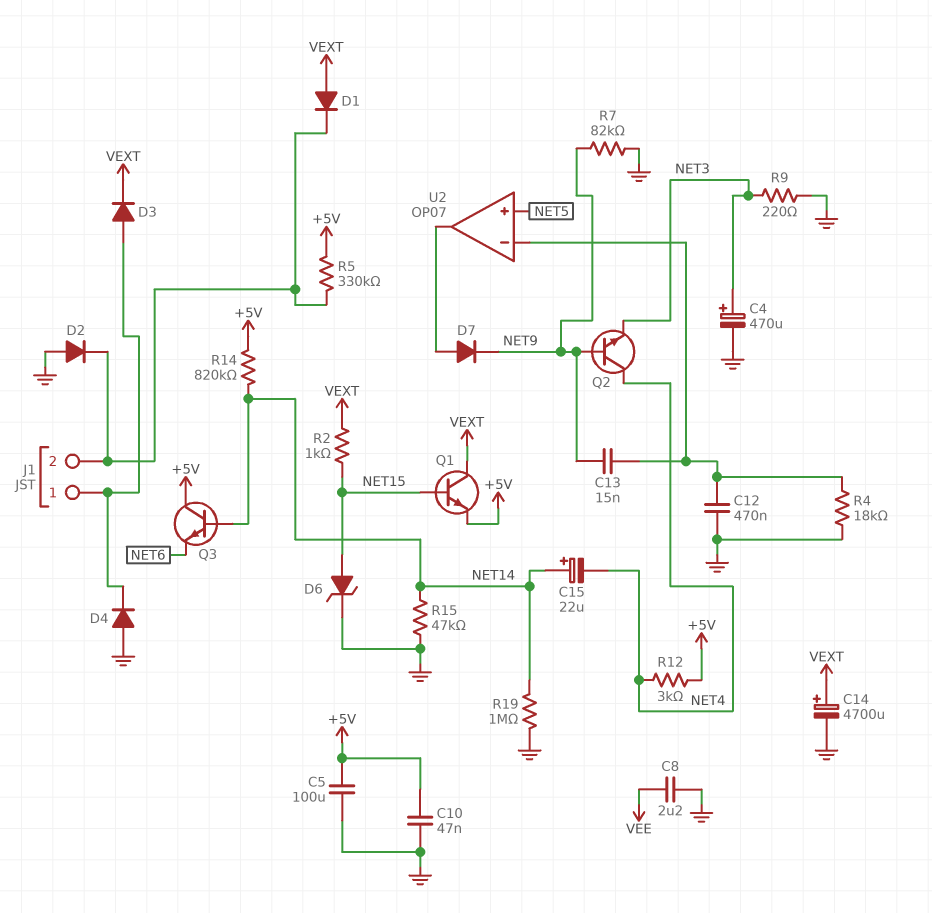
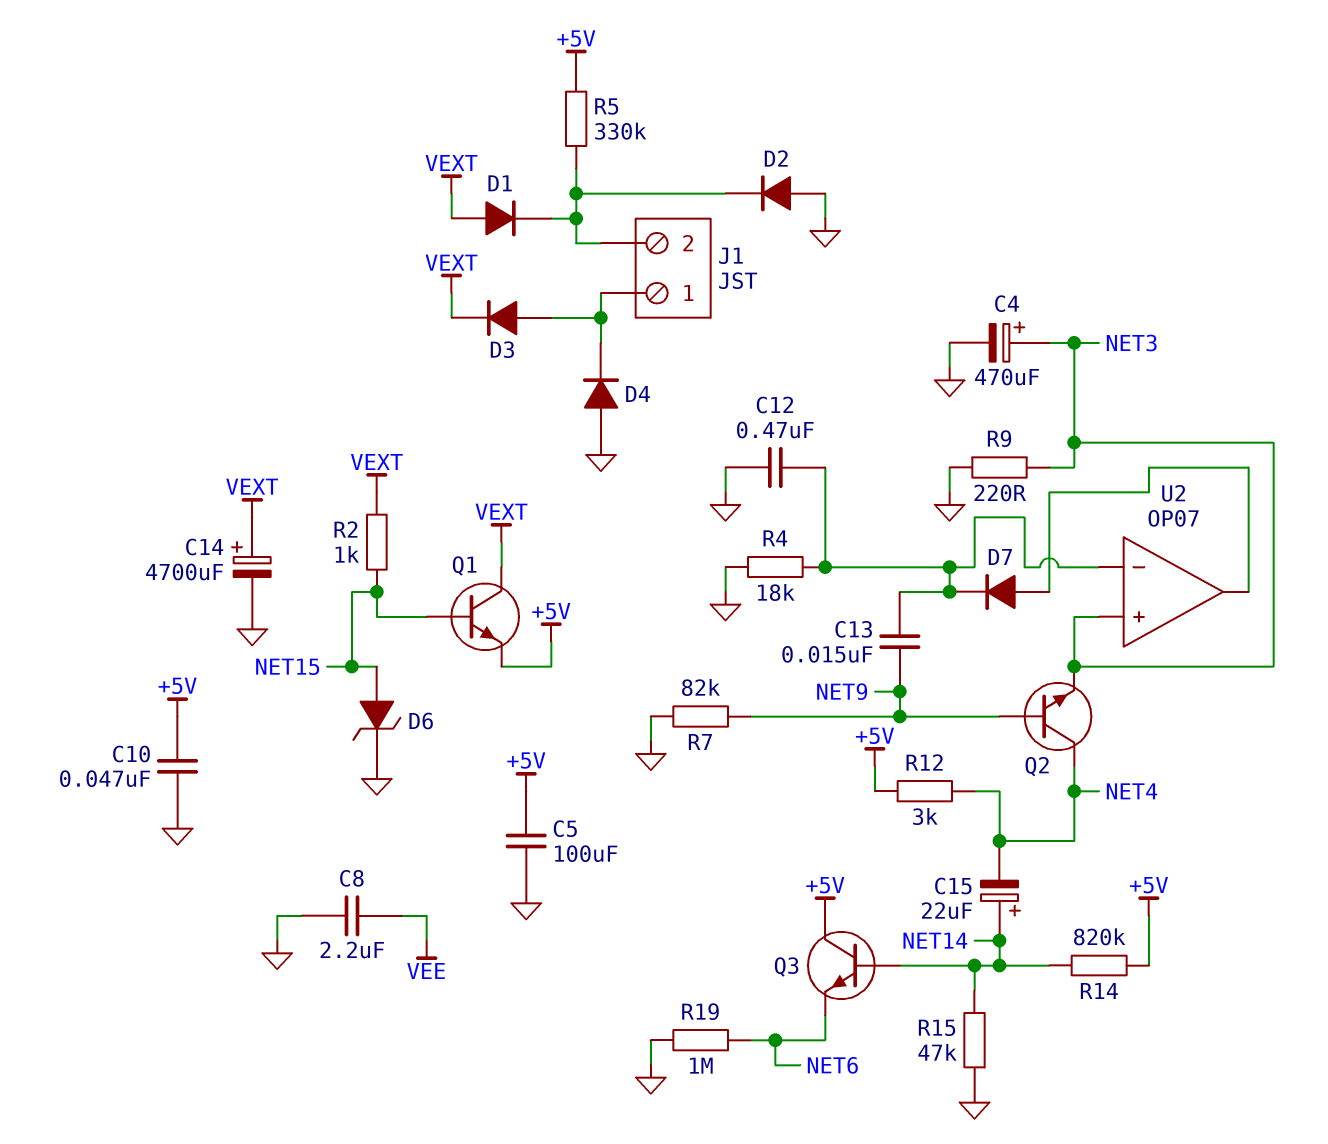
D7: diode (A U2/out, K NET9) -> diode (A U2/out, K U2/in-)
R19: 1M (GND, NET14) -> 1M (GND, NET6)
U2 pin in+: NET5 -> NET3

